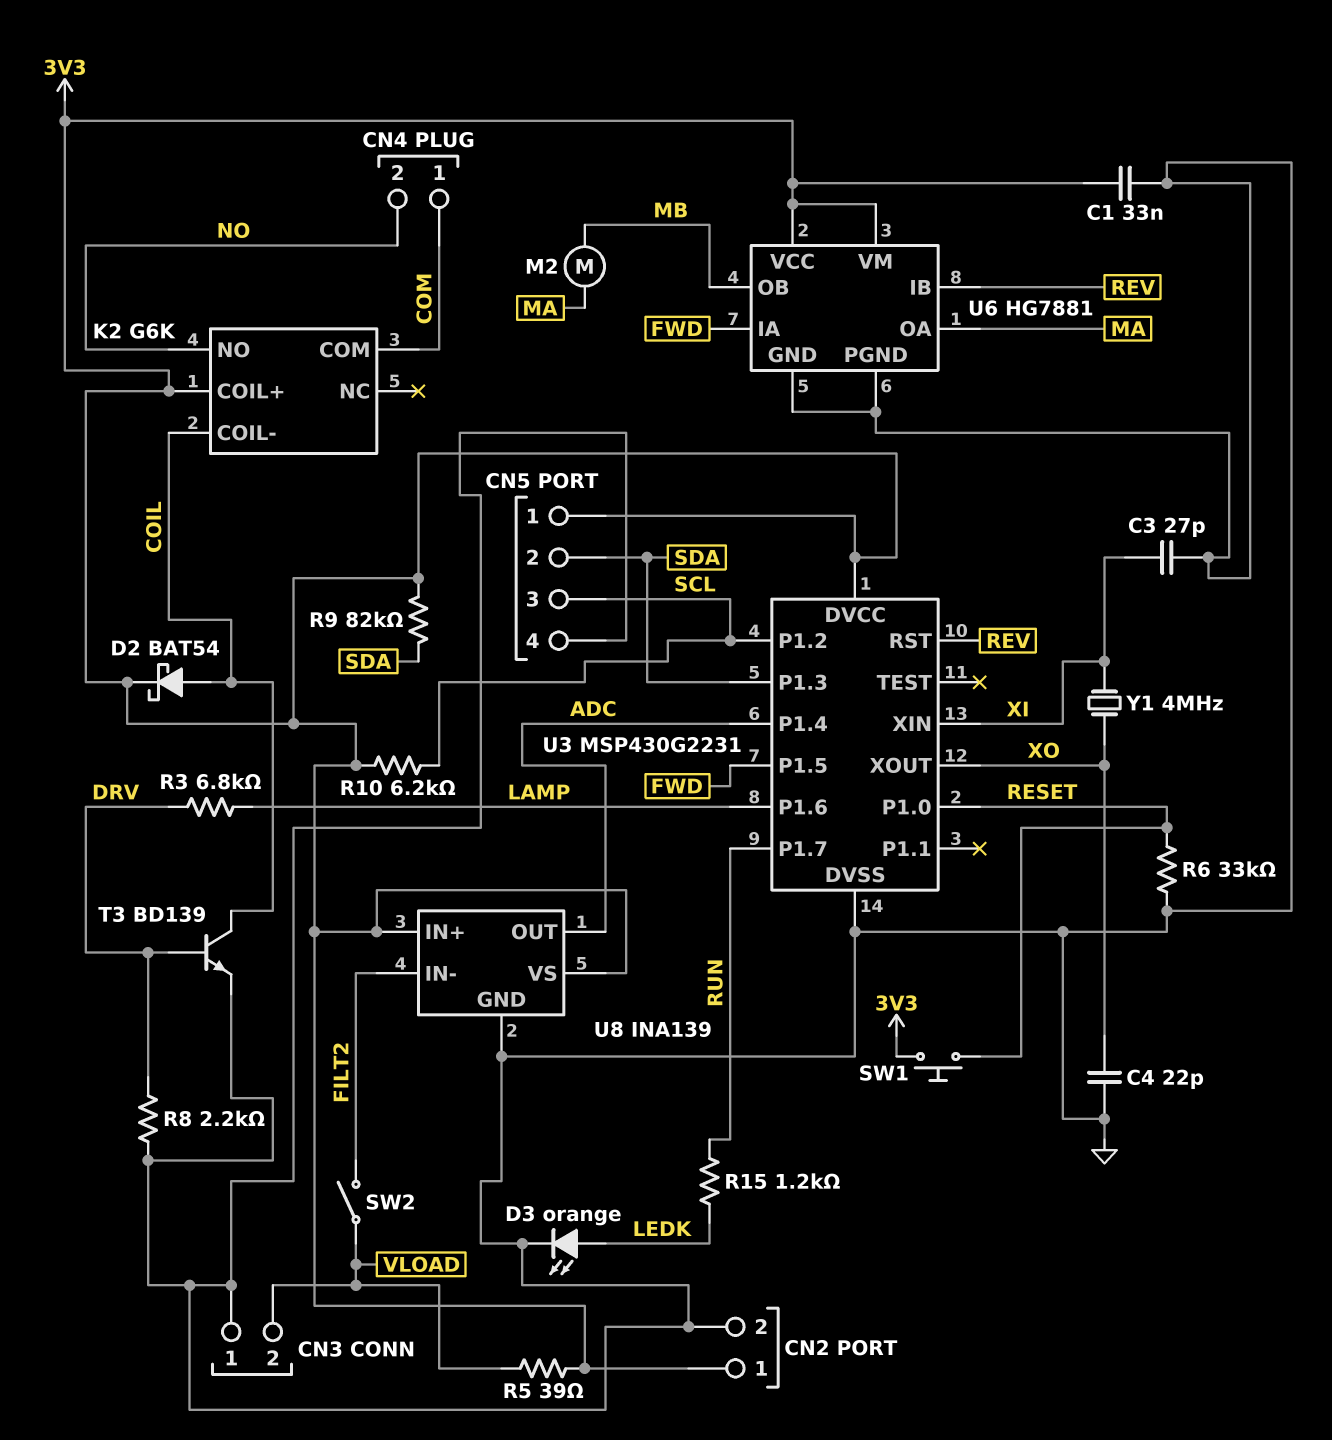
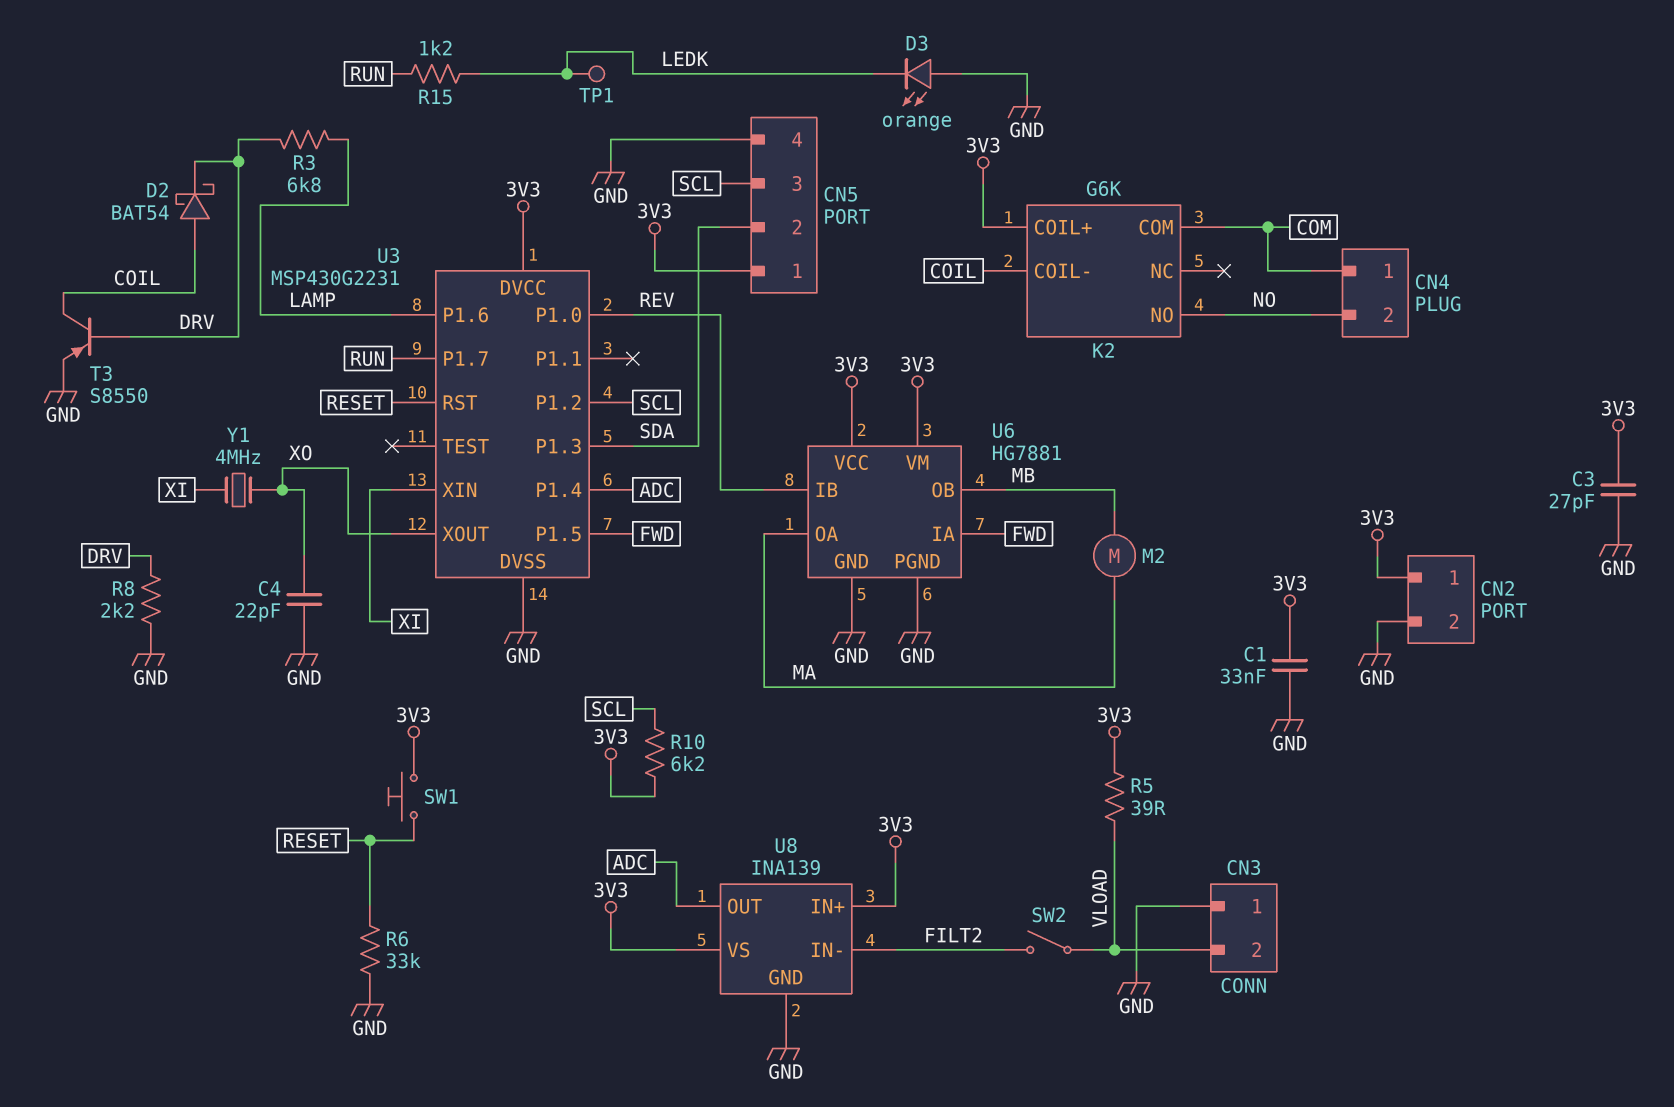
C3: 27pF (GND, XI) -> 27pF (3V3, GND)
D2: schottky BAT54 (A COIL, K 3V3) -> schottky BAT54 (A COIL, K DRV)
D3: LED orange (A LEDK, K GND) -> LED orange (A GND, K LEDK)
R9: 82k (3V3, SDA) -> none
T3: NPN BD139 (B DRV, C COIL, E GND) -> PNP S8550 (B DRV, C COIL, E GND)
TP1: none -> test point (LEDK)
U3 pin P1.0: RESET -> REV
U3 pin RST: REV -> RESET

